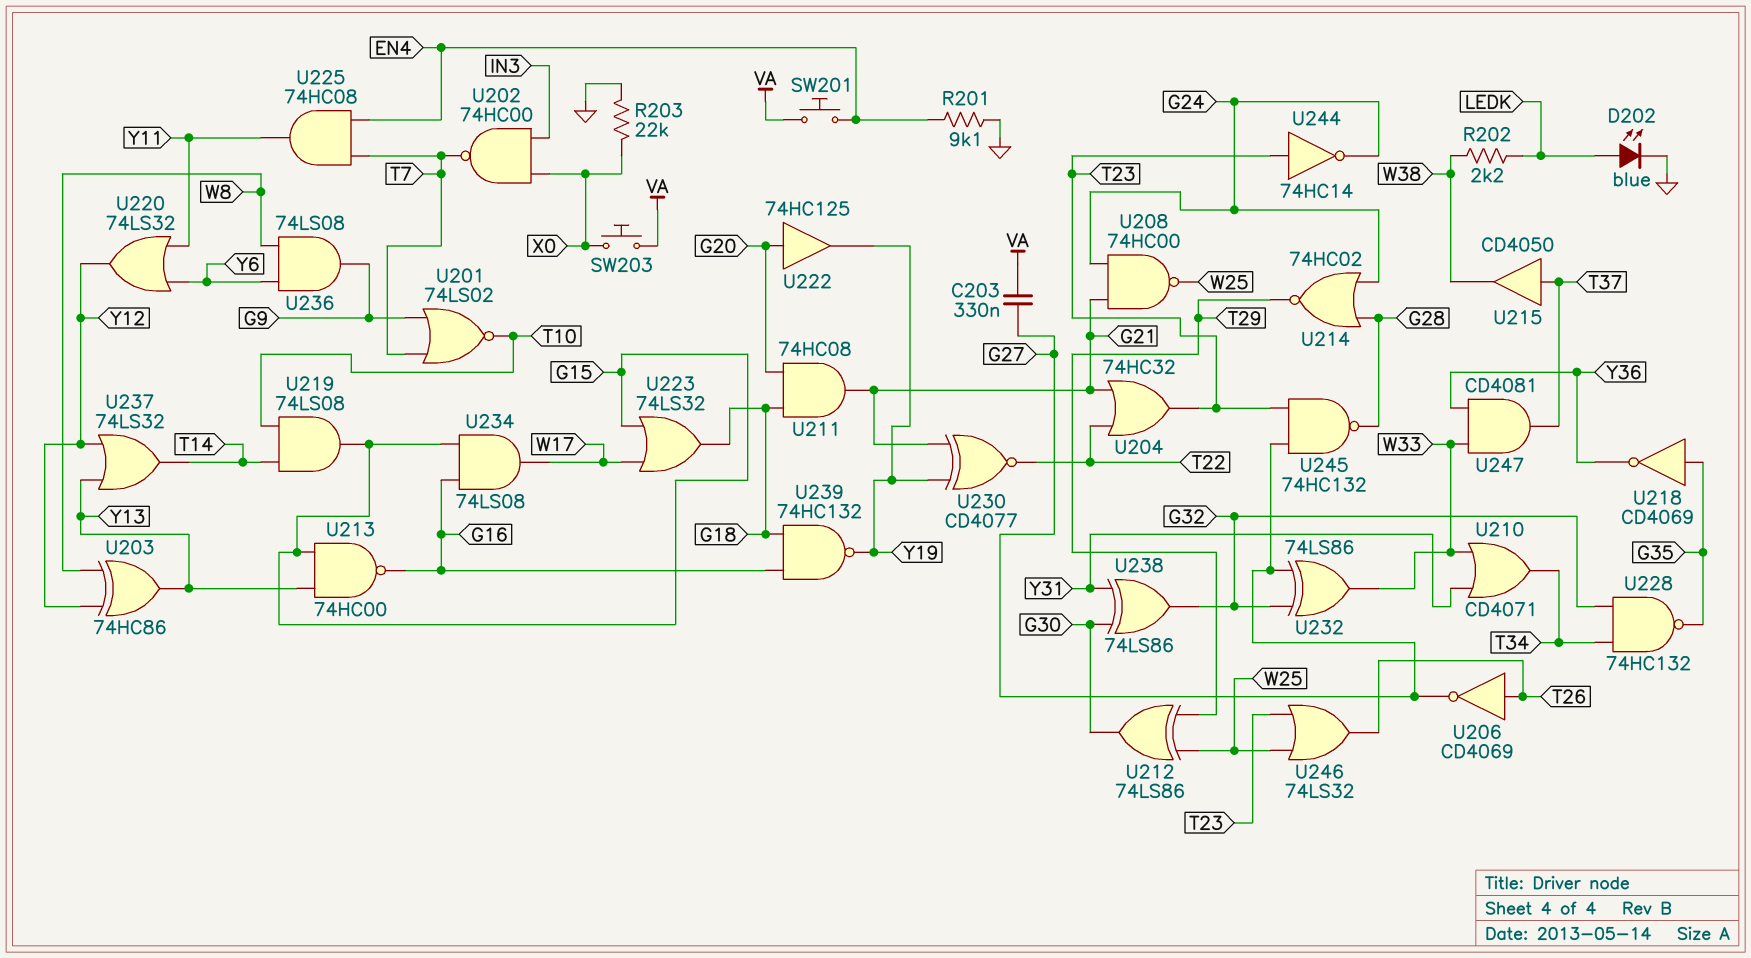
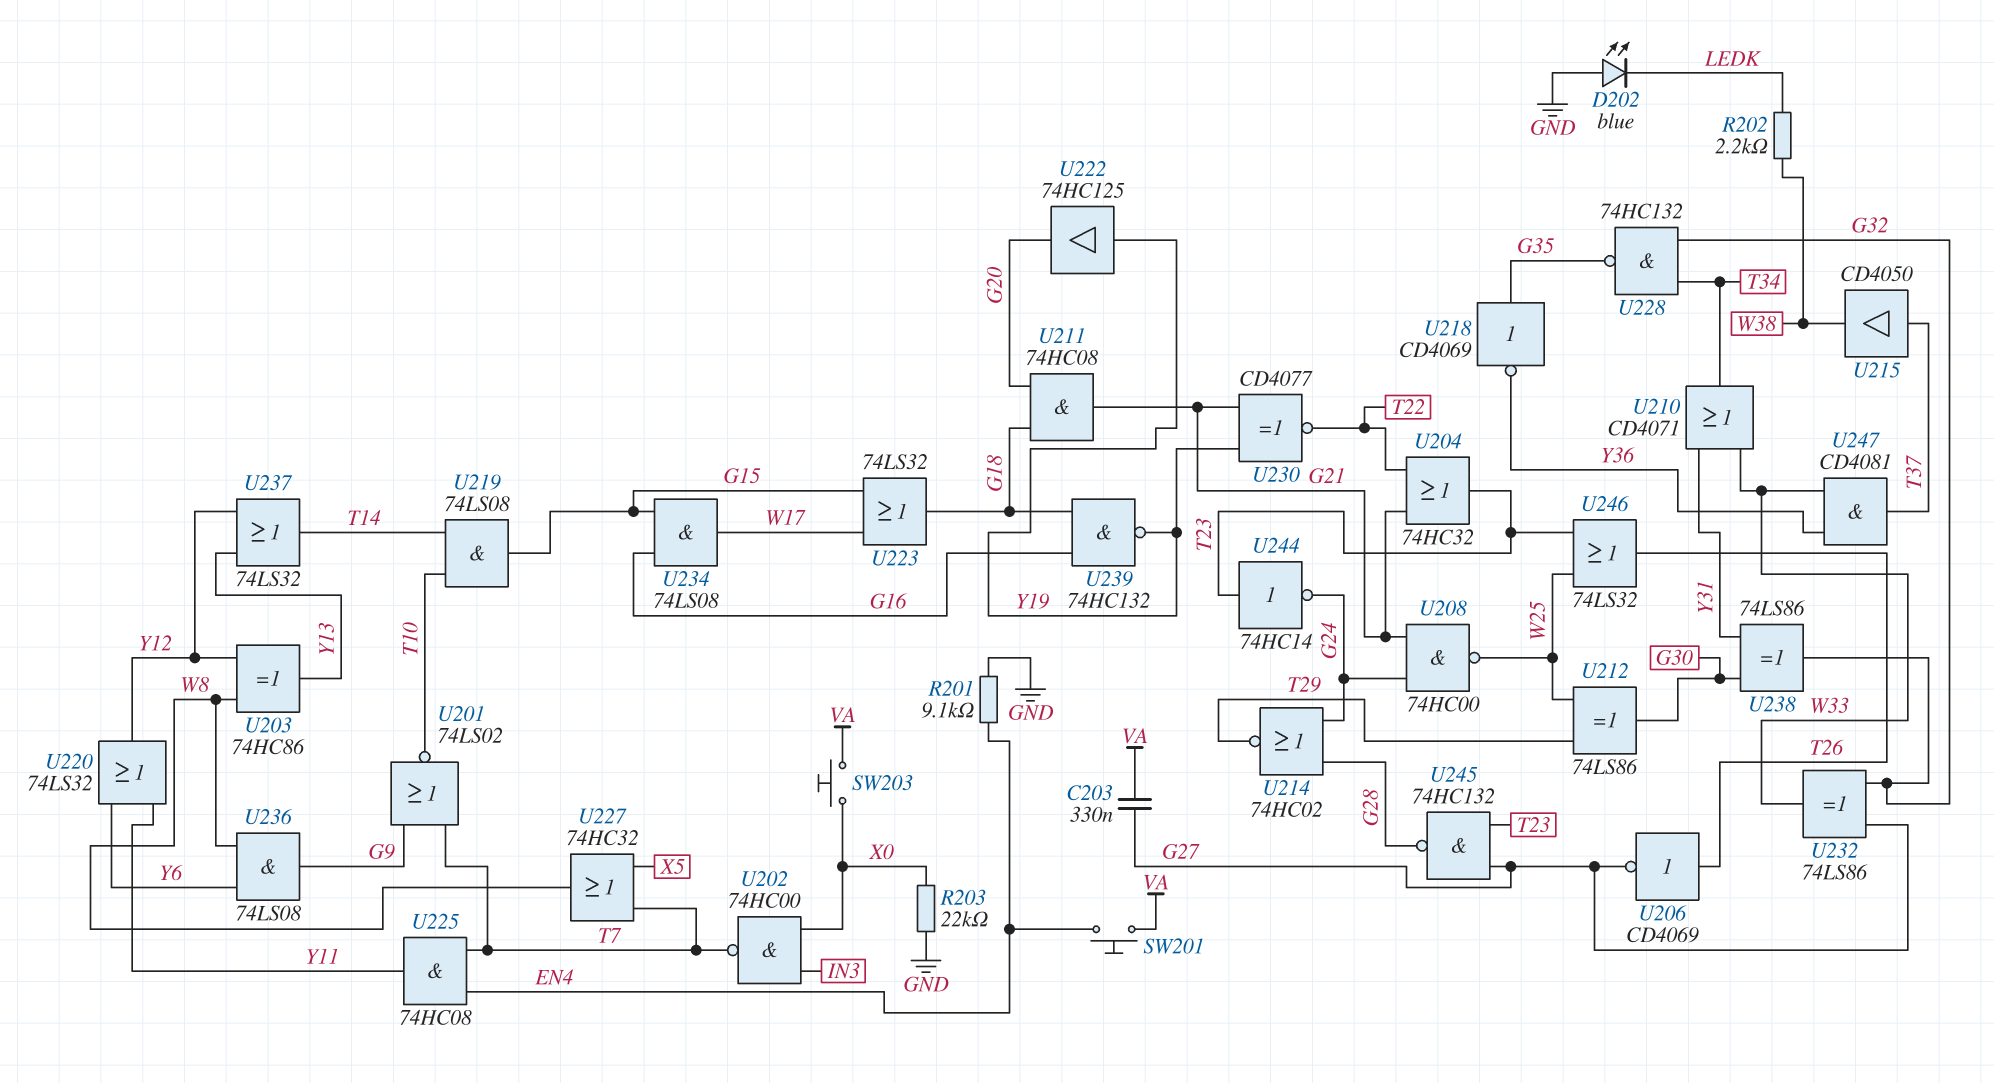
D202: LED blue (A LEDK, K GND) -> LED blue (A GND, K LEDK)
U213: NAND 74HC00 (in G15, in Y13, out G16) -> none
U222: buffer 74HC125 (in G20, out Y19) -> buffer 74HC125 (in Y19, out G20)
U227: none -> OR 74HC32 (in T7, in X5, out W8)

